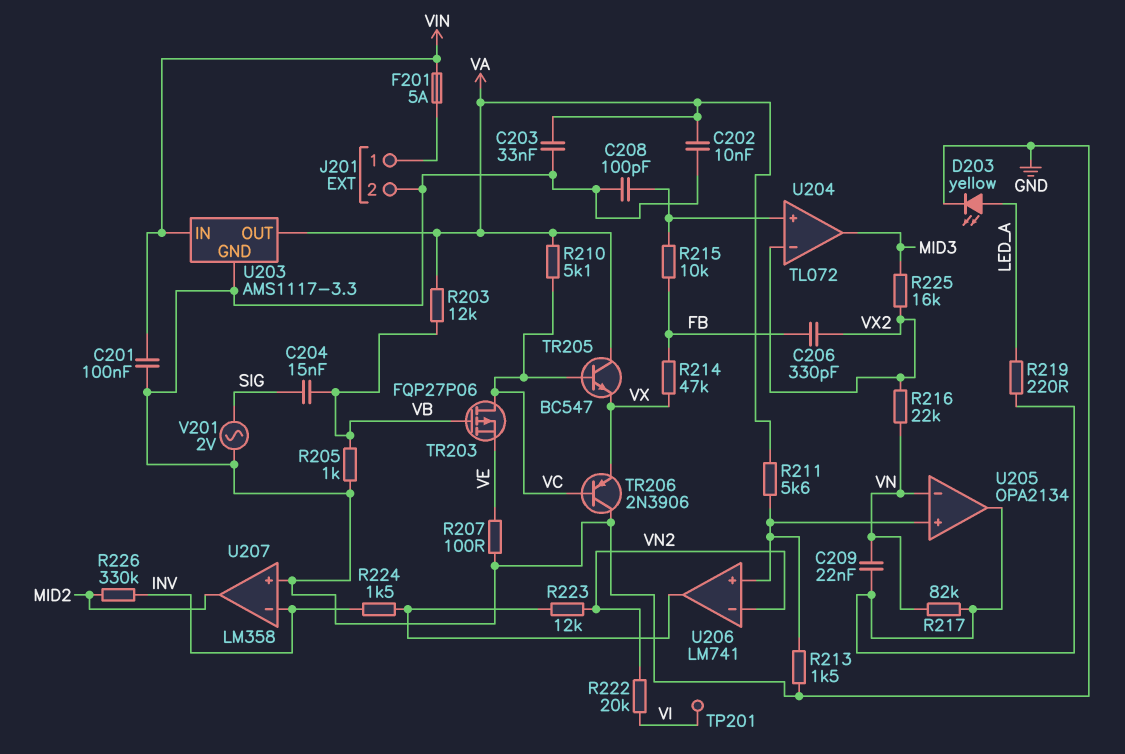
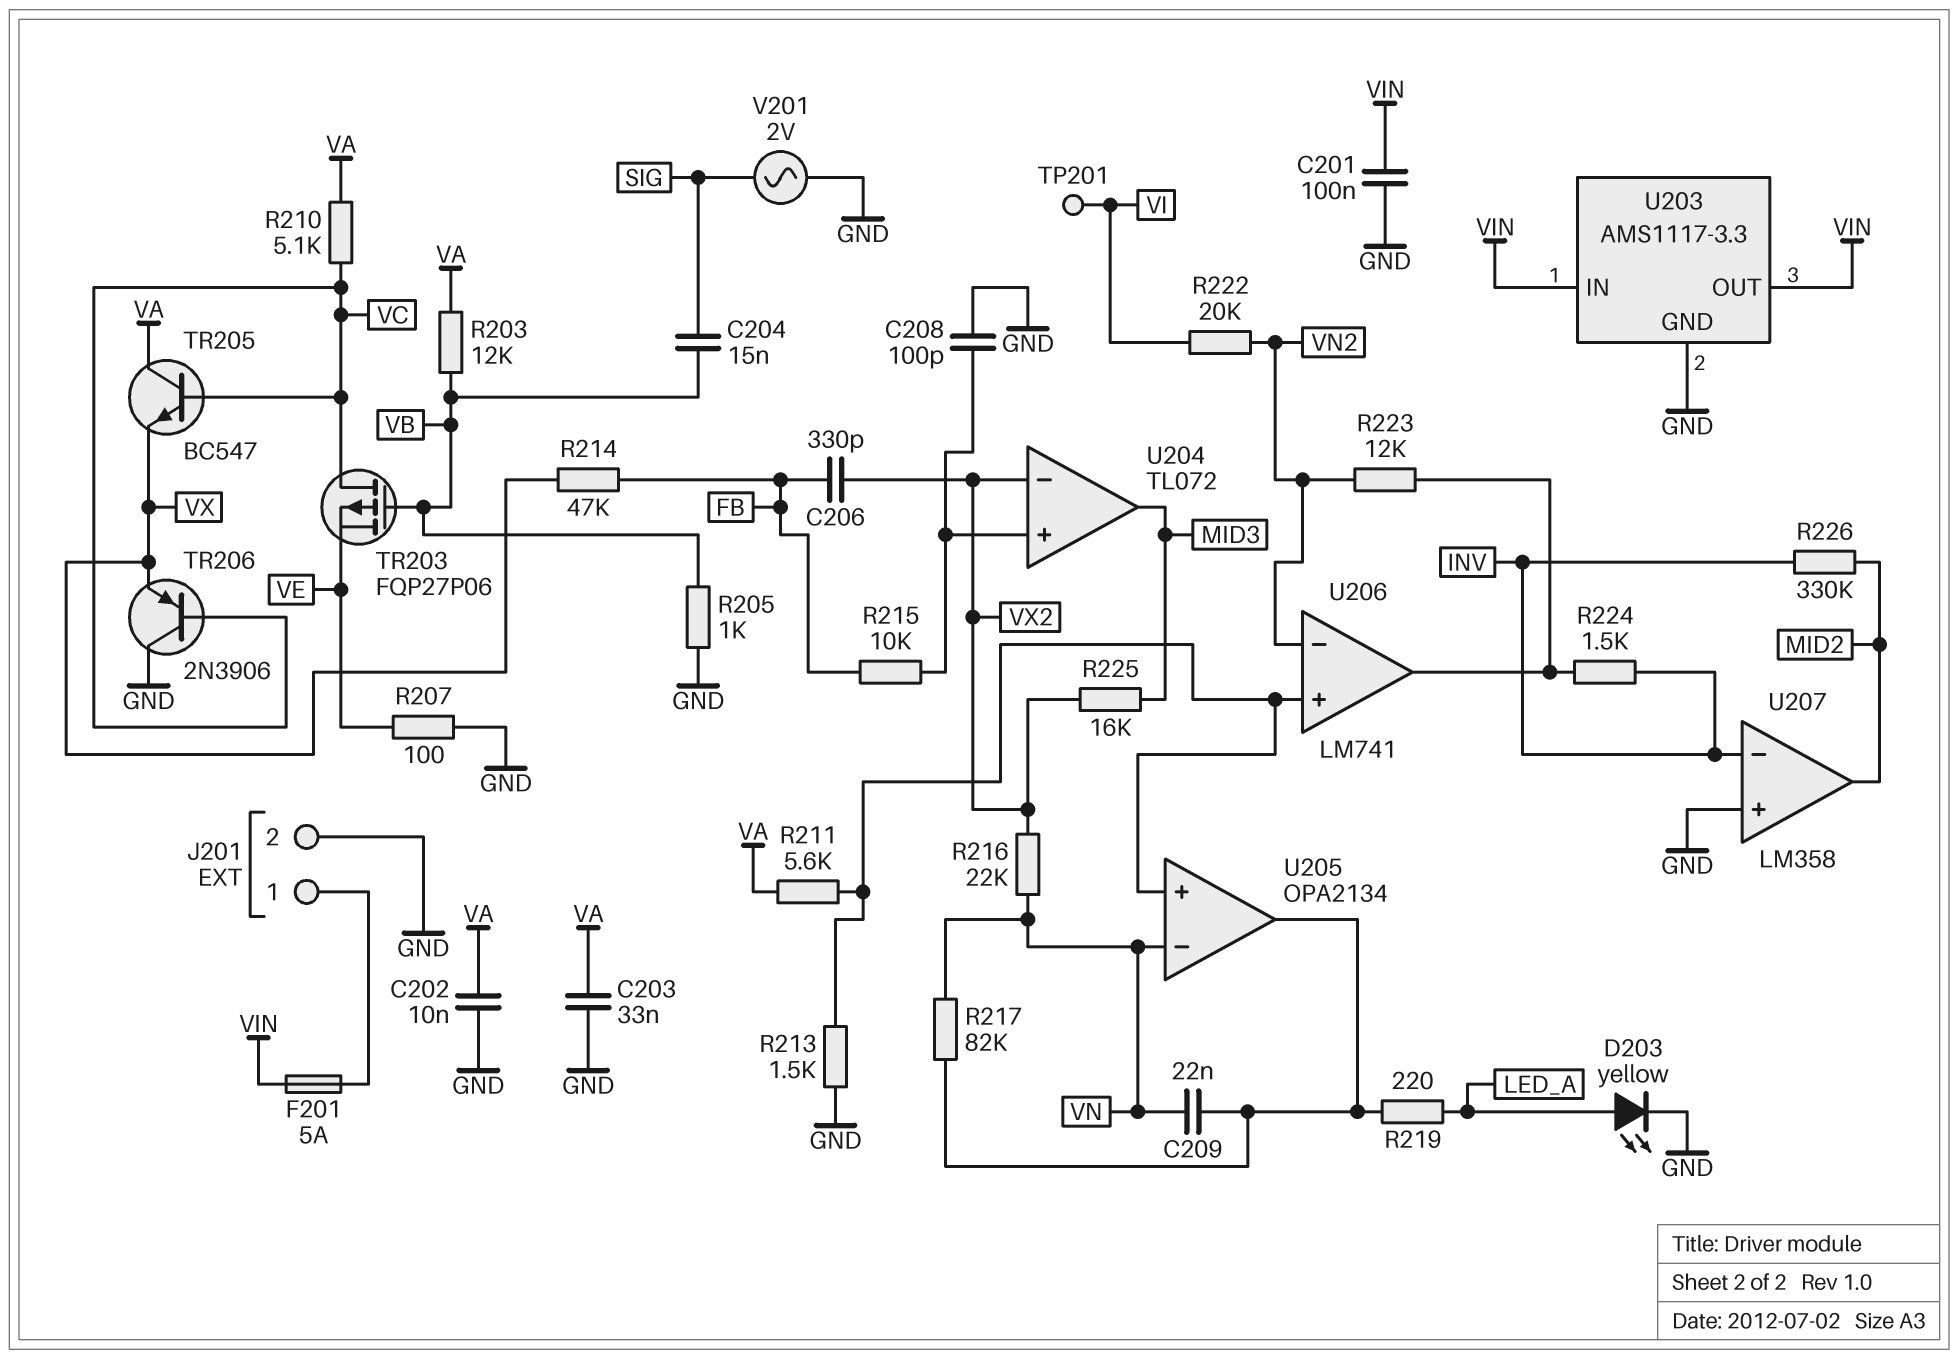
U203 pin OUT: VA -> VIN

